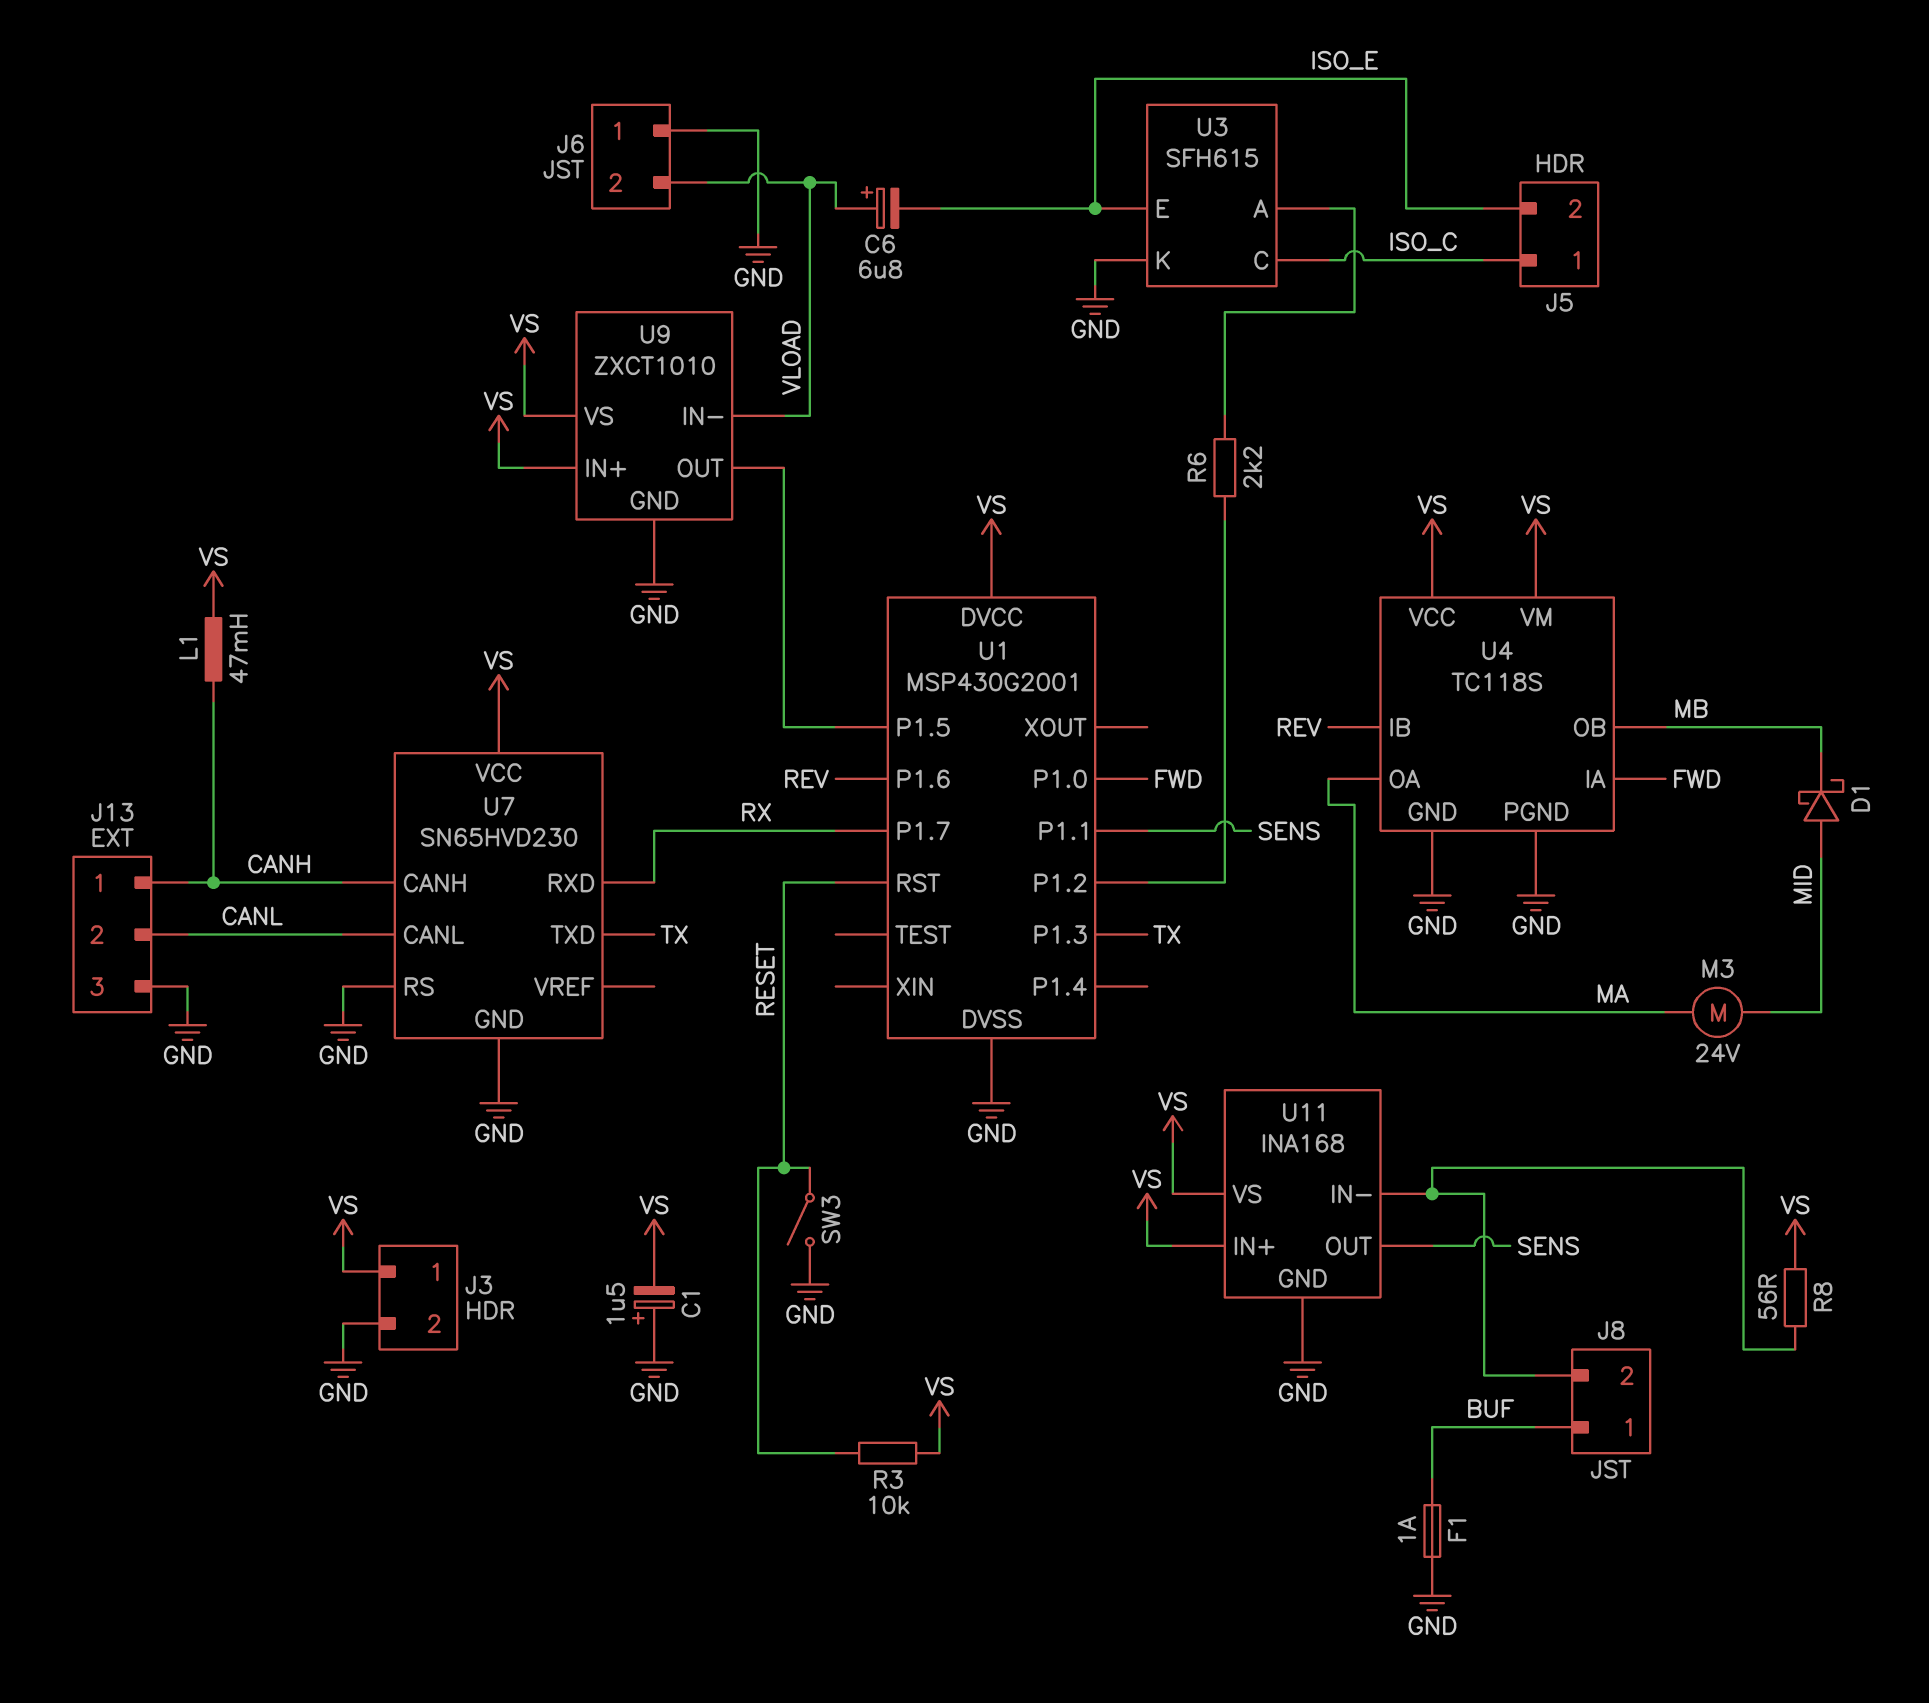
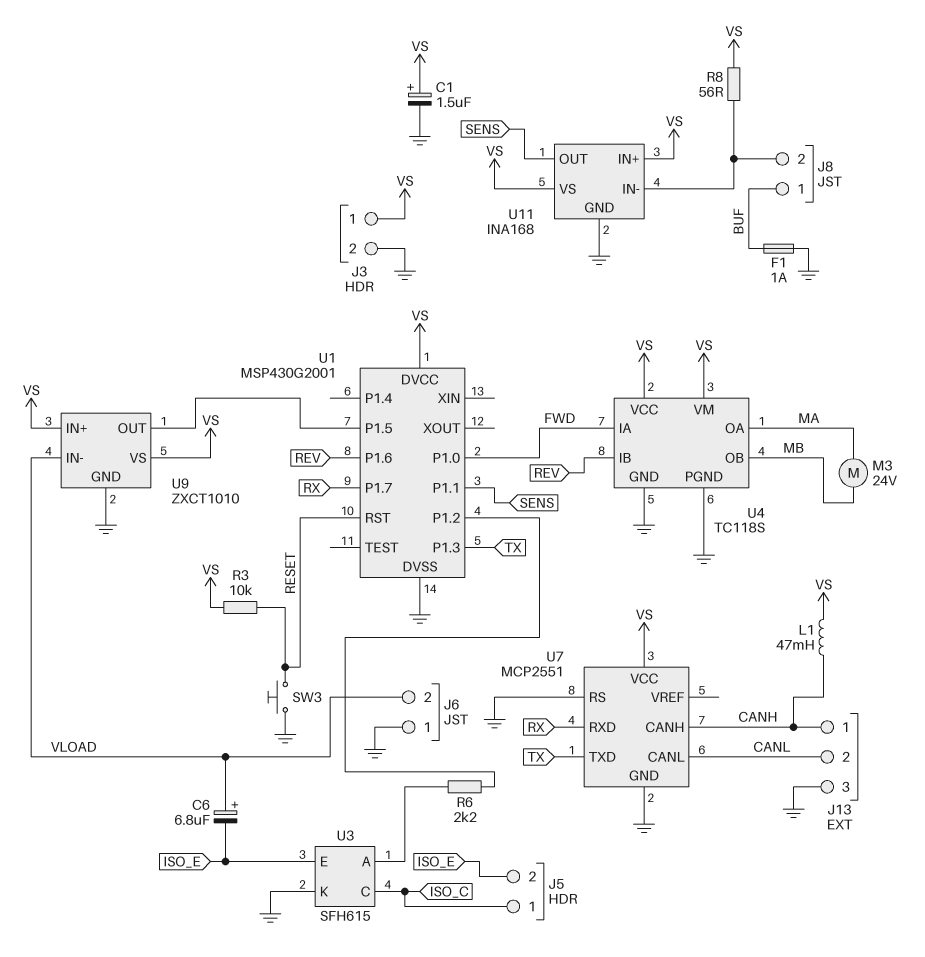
C1: 1.5uF (plus GND, minus VS) -> 1.5uF (plus VS, minus GND)
D1: schottky (A MID, K MB) -> none
M3: motor 24V (MA, MID) -> motor 24V (MA, MB)
SW3: switch (GND, RESET) -> button (GND, RESET)
U7: SN65HVD230 -> MCP2551

